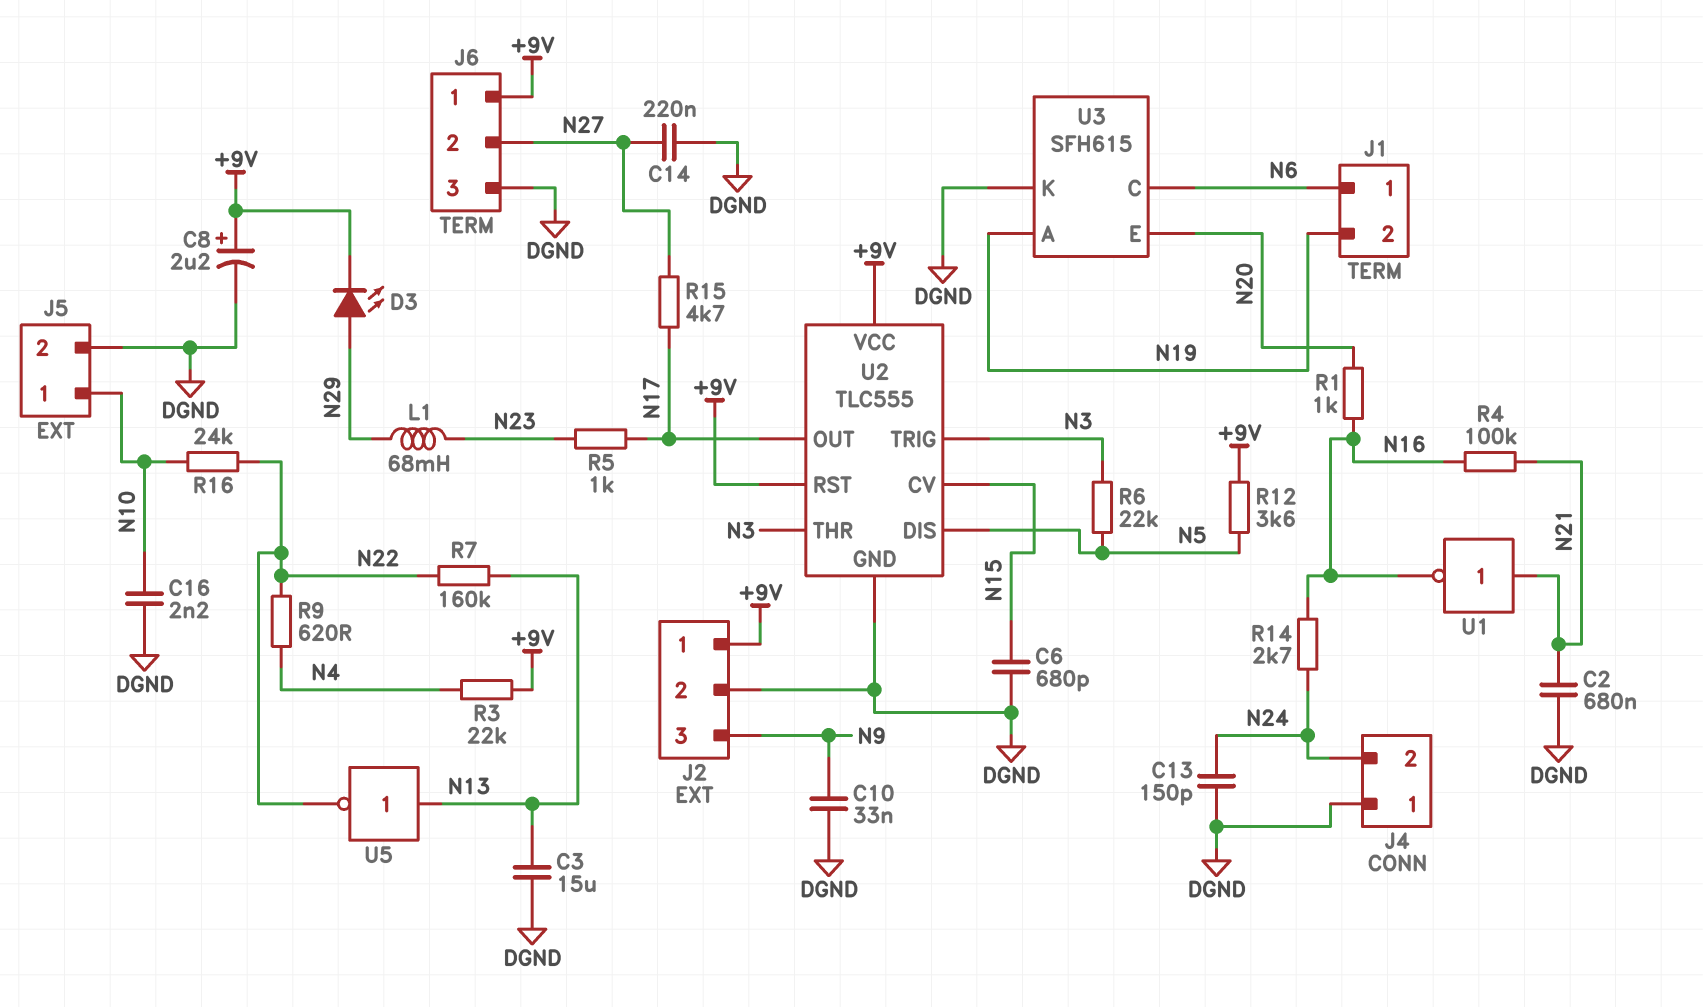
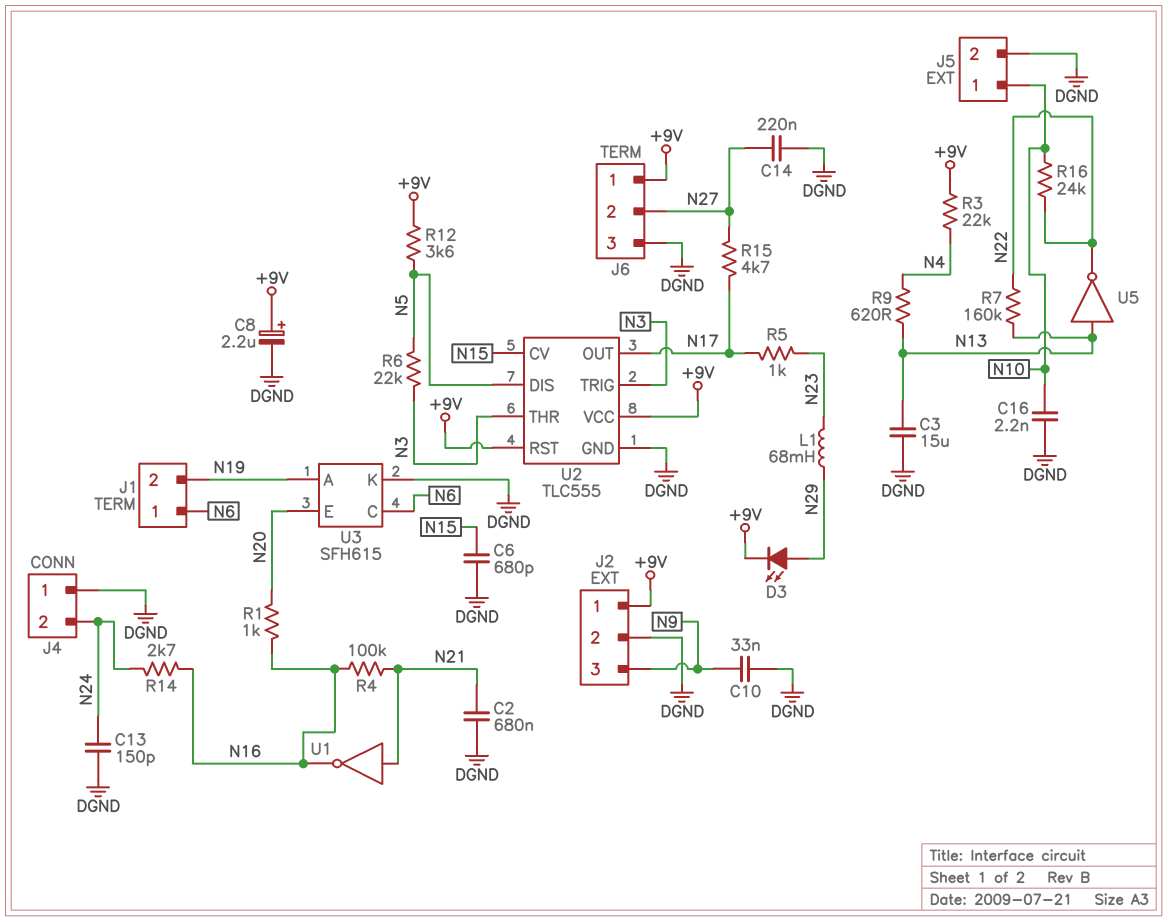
R9: 620 (N4, N22) -> 620 (N4, N13)

